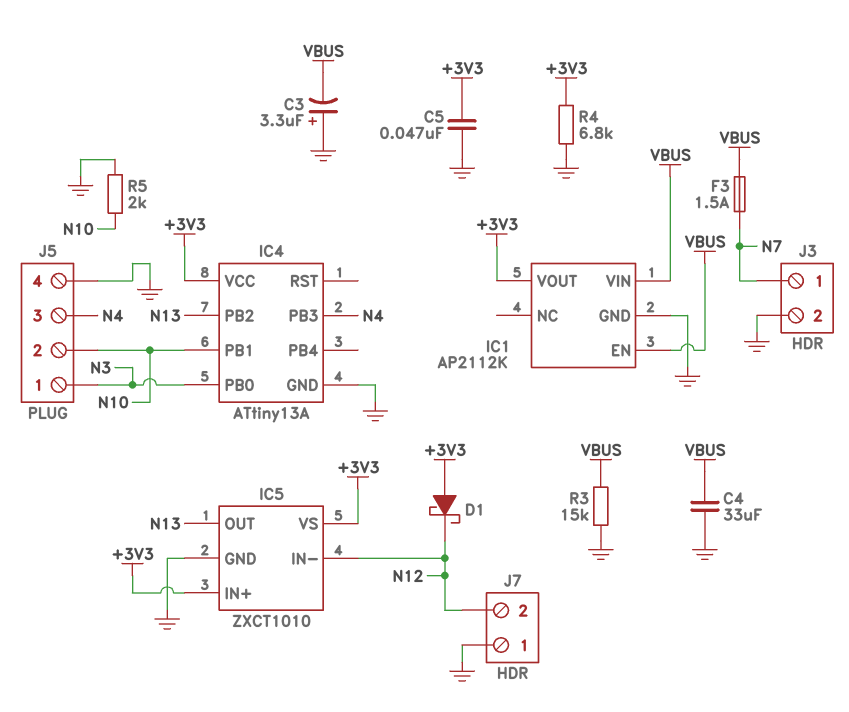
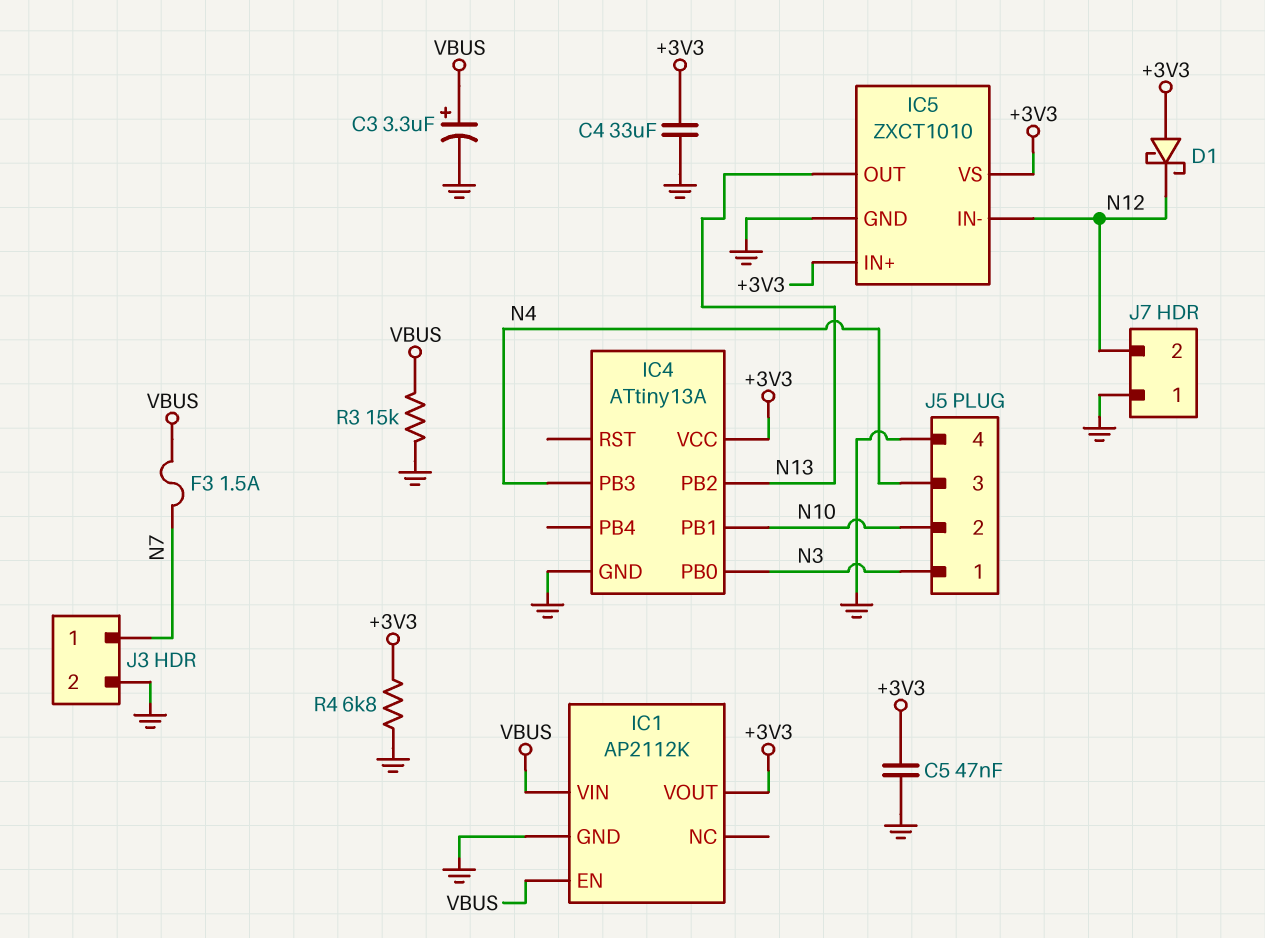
C3: 3.3uF (plus GND, minus VBUS) -> 3.3uF (plus VBUS, minus GND)
C4: 33uF (GND, VBUS) -> 33uF (+3V3, GND)
R5: 2k (GND, N10) -> none

